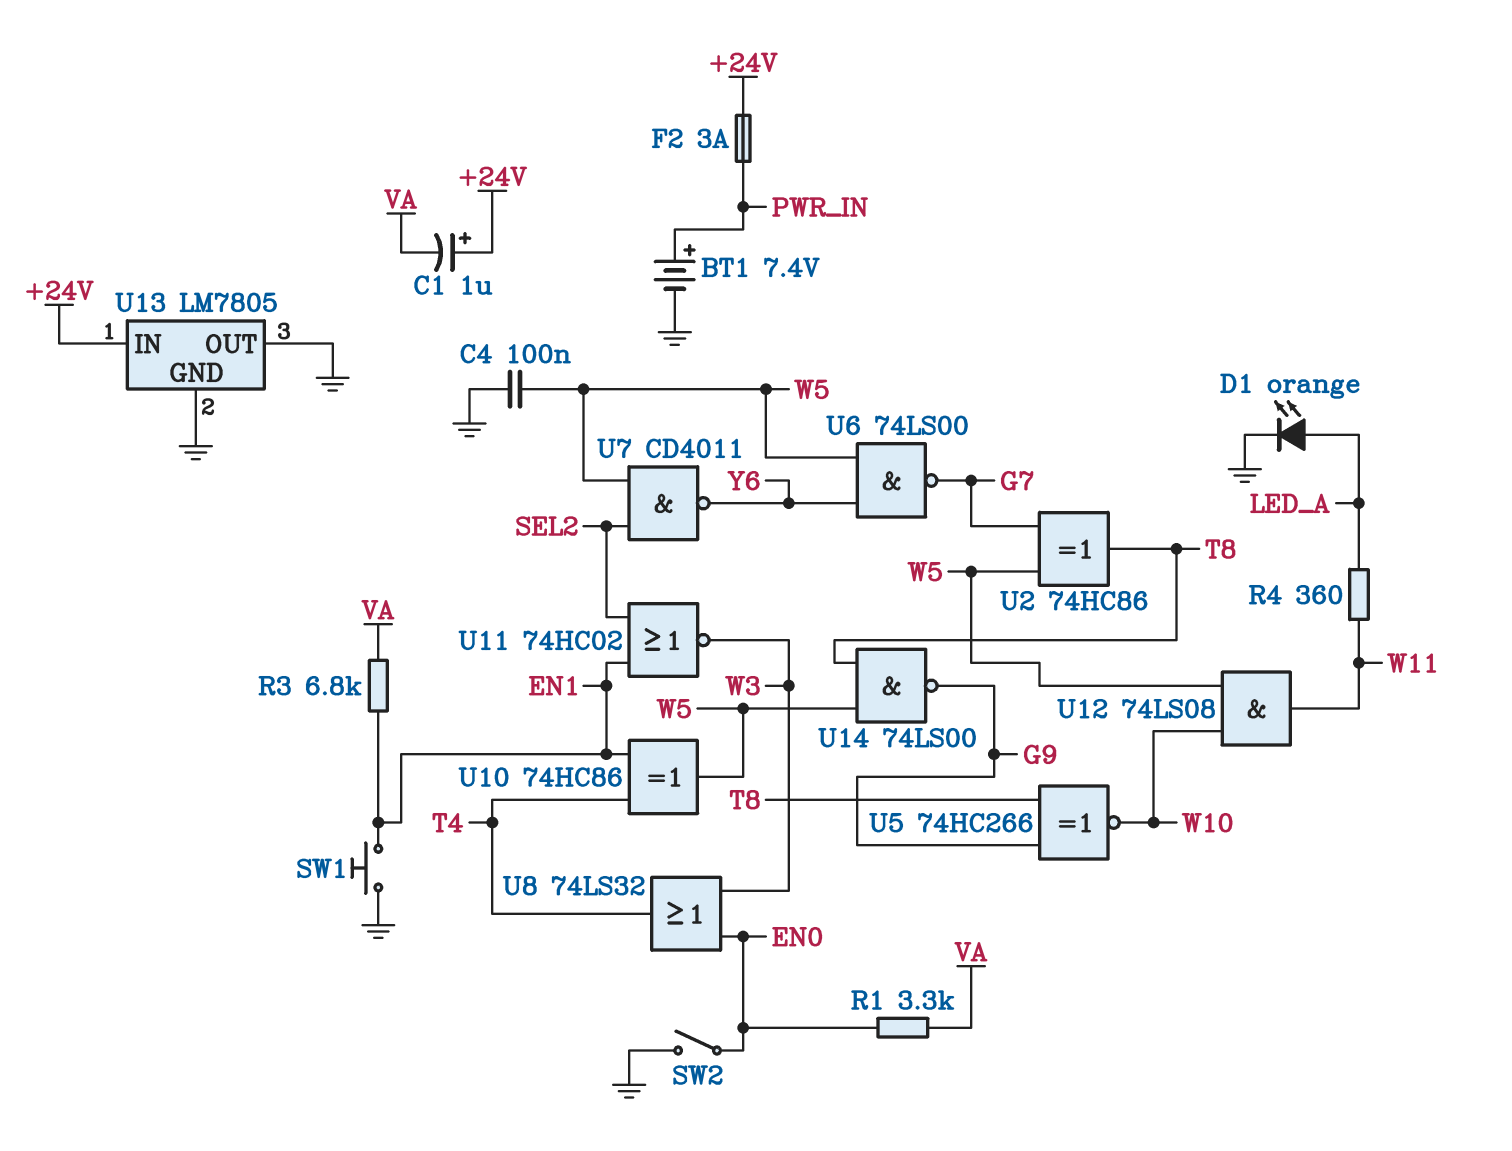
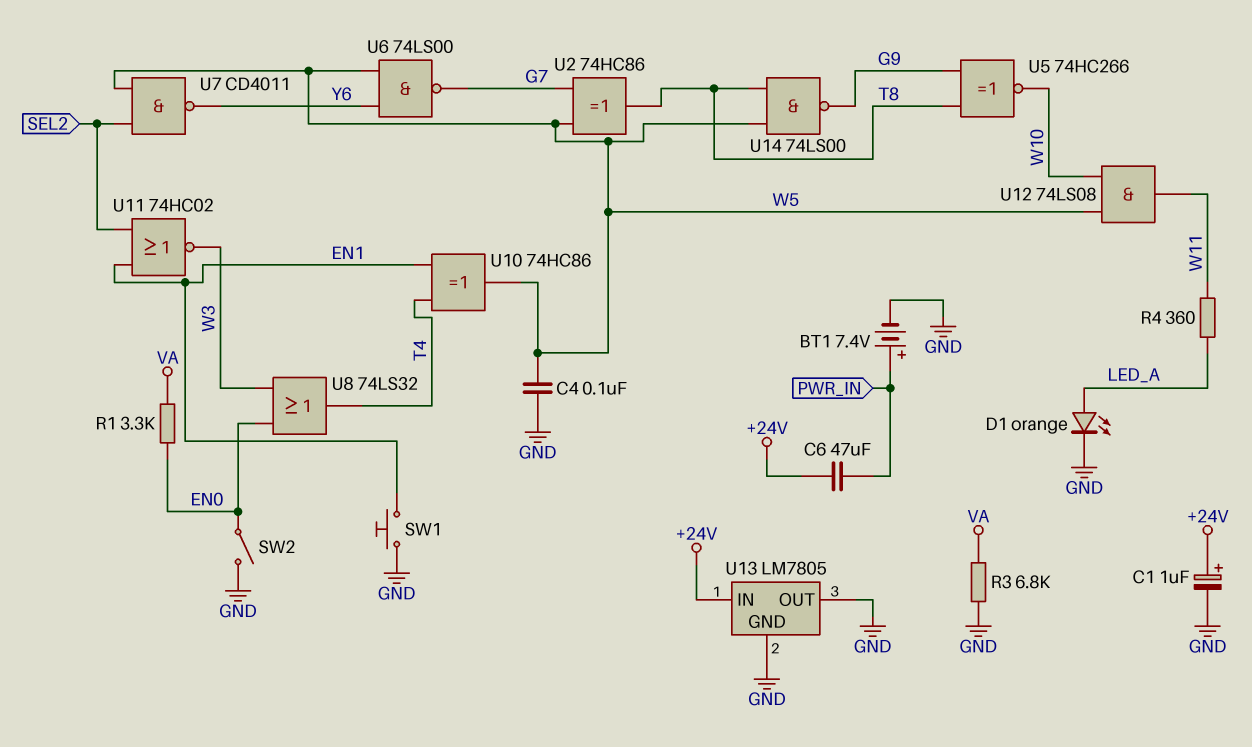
C1: 1uF (plus +24V, minus VA) -> 1uF (plus +24V, minus GND)
C6: none -> 47uF (+24V, PWR_IN)
F2: 3A (+24V, PWR_IN) -> none
R3: 6.8k (EN1, VA) -> 6.8k (GND, VA)

